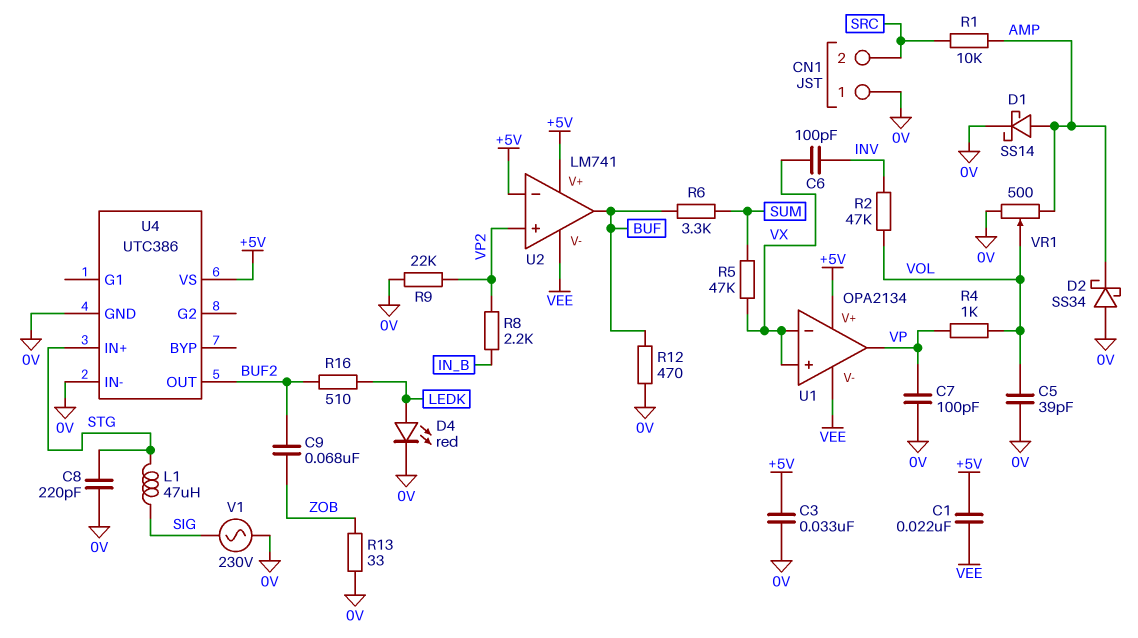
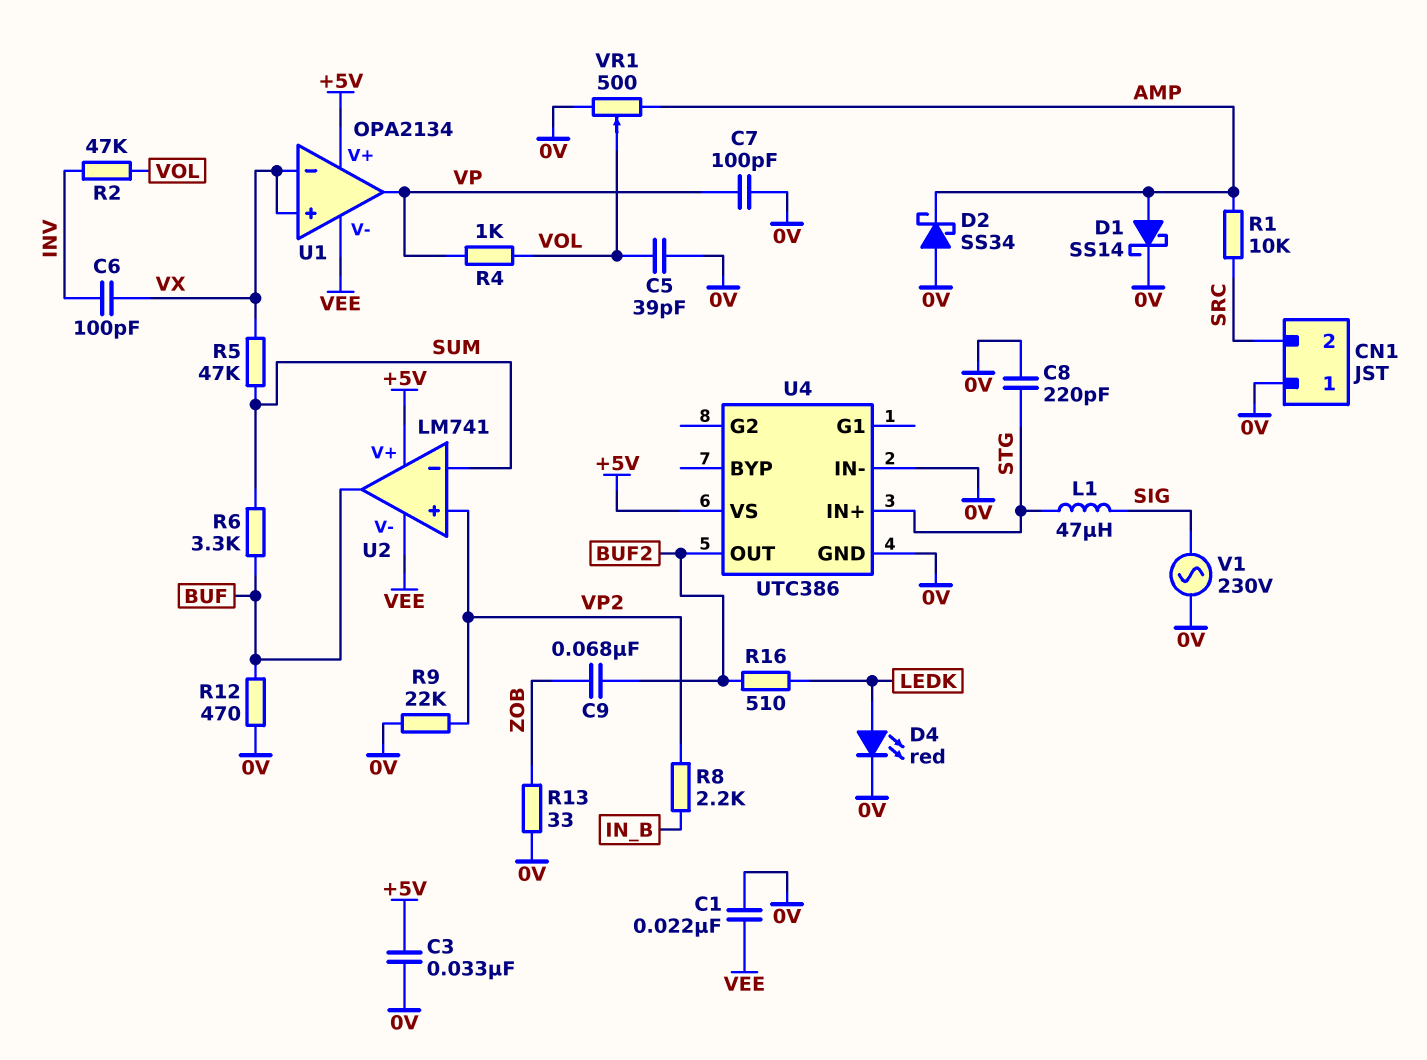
C1: 22nF (+5V, VEE) -> 22nF (0V, VEE)
U2 pin in-: +5V -> SUM

